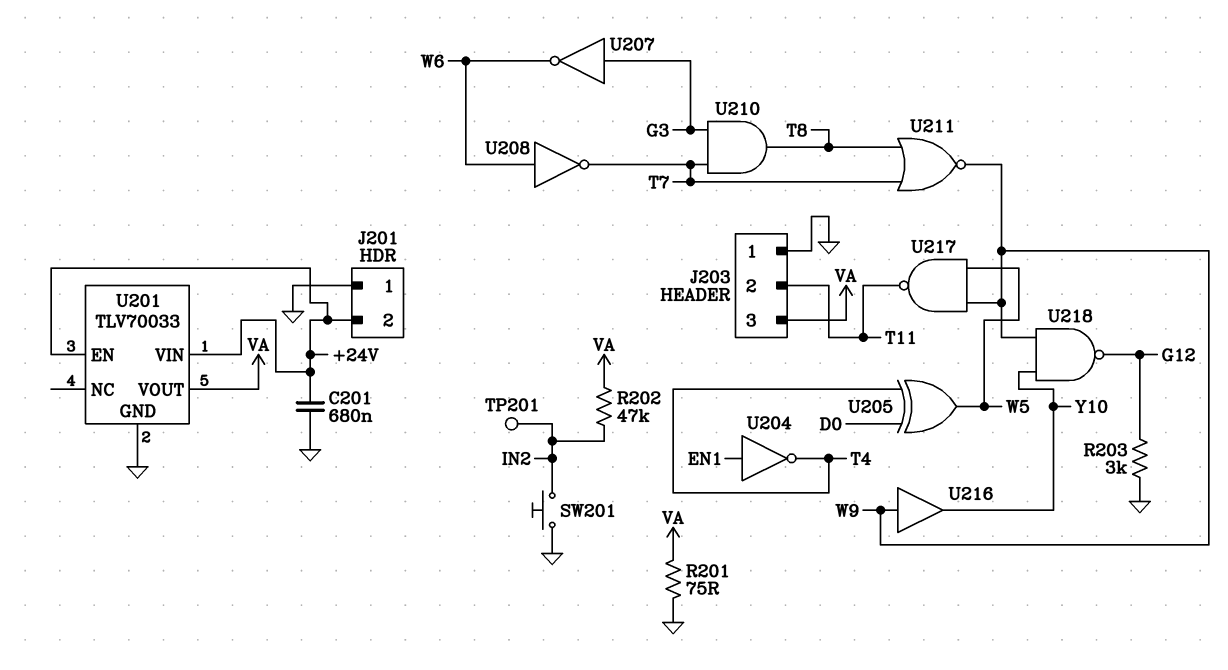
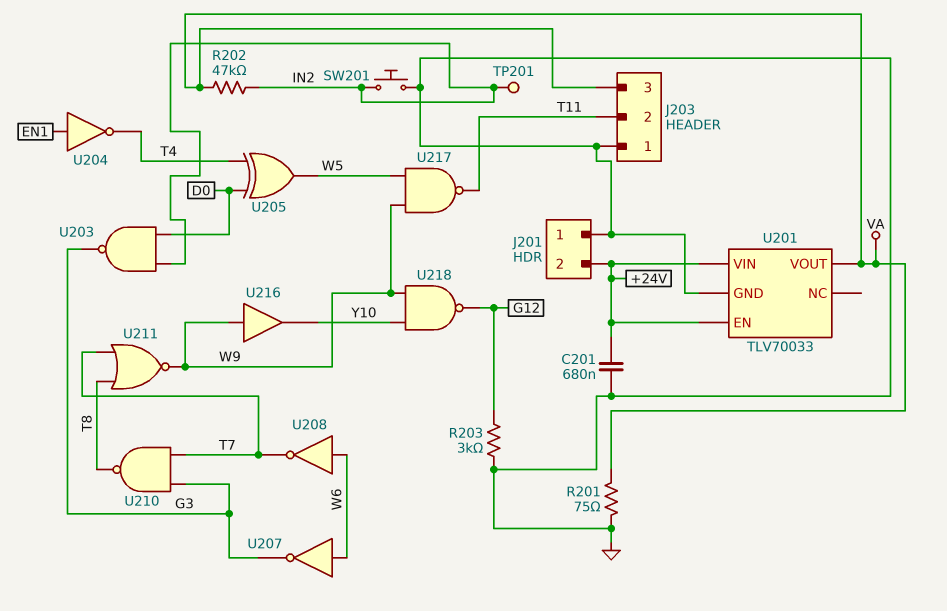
U203: none -> NAND (in D0, in IN2, out G3)
U207: NOT (in G3, out W6) -> NOT (in W6, out G3)
U210: AND (in G3, in T7, out T8) -> NAND (in G3, in T7, out T8)

